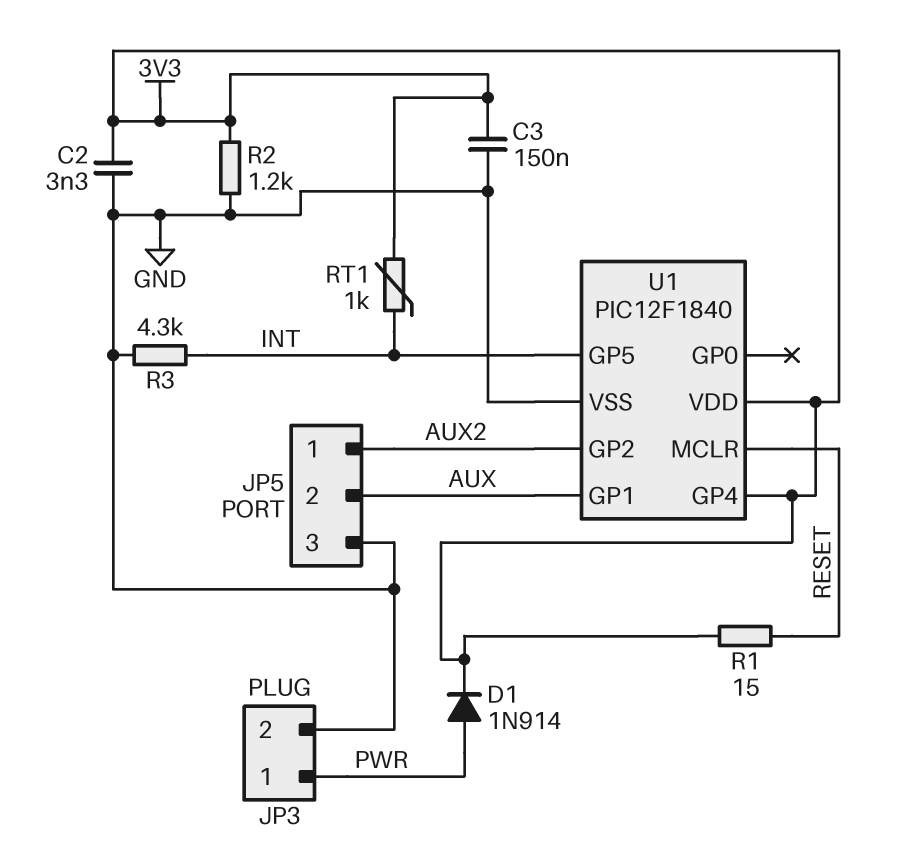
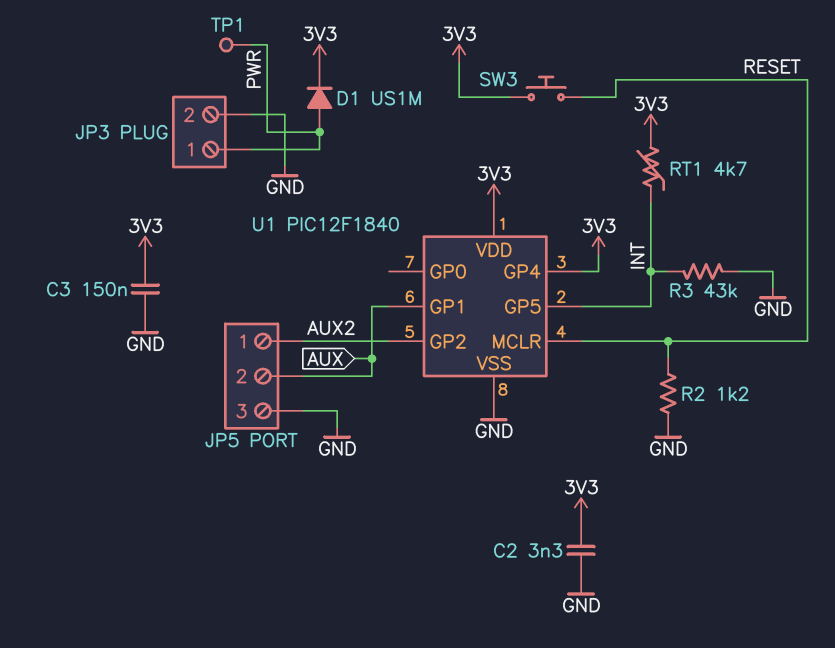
D1: diode 1N914 (A PWR, K 3V3) -> diode US1M (A PWR, K 3V3)
R1: 15 (3V3, RESET) -> none
R2: 1.2k (3V3, GND) -> 1.2k (GND, RESET)
R3: 4.3k (GND, INT) -> 43k (GND, INT)
RT1: 1k (3V3, INT) -> 4.7k (3V3, INT)
SW3: none -> button (3V3, RESET)
TP1: none -> test point (PWR)

